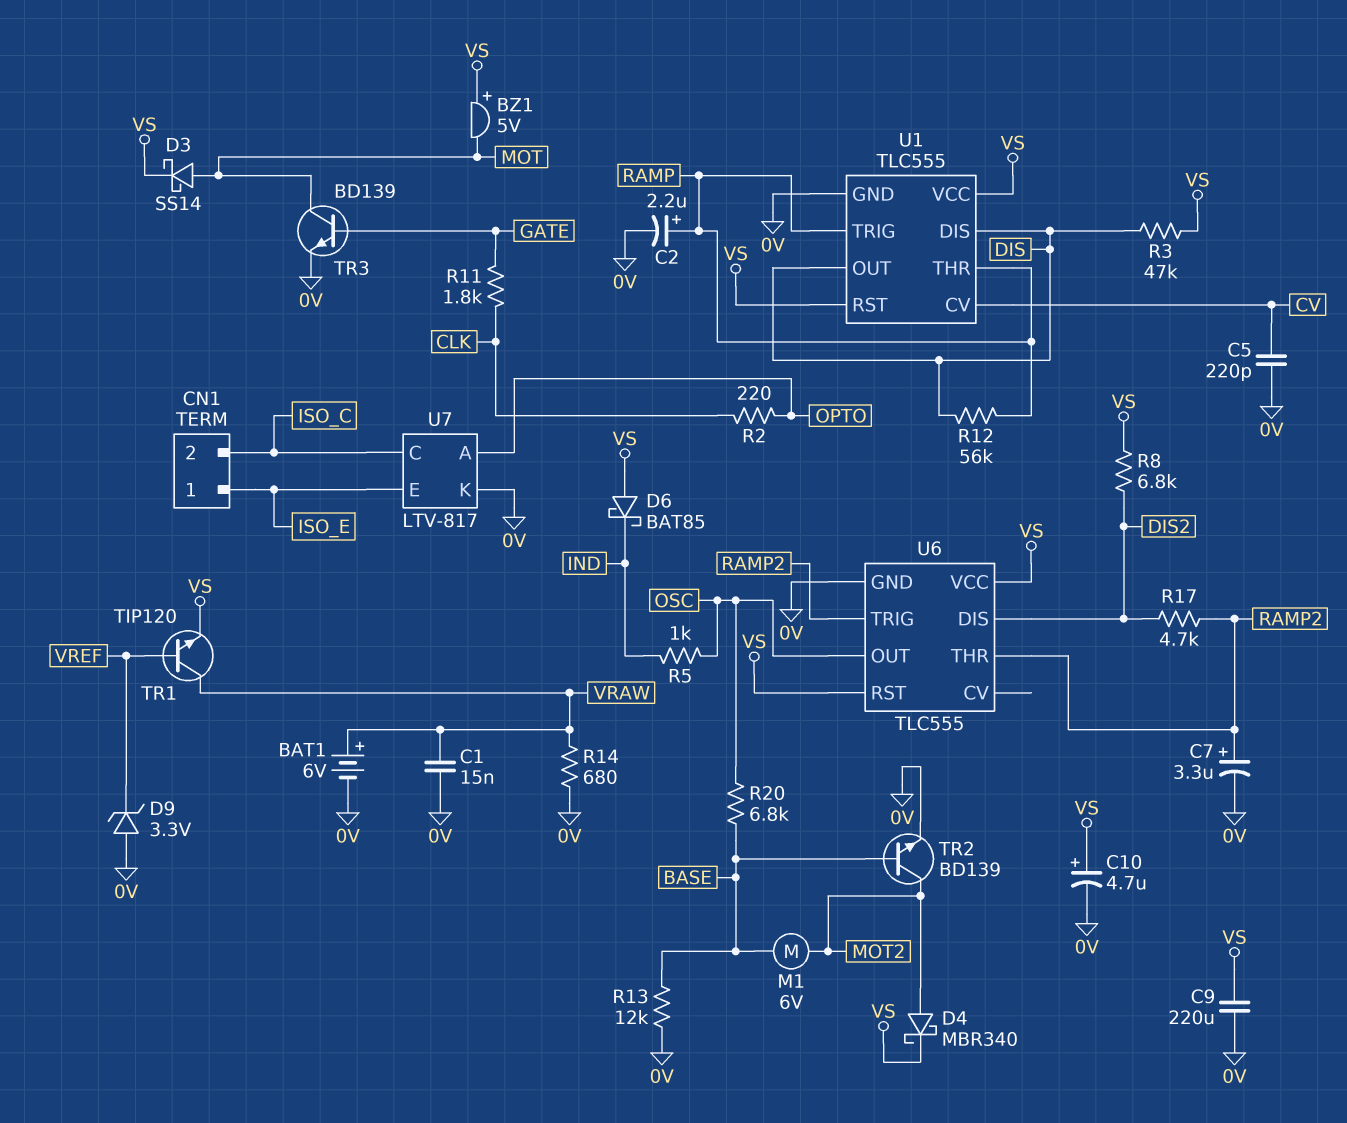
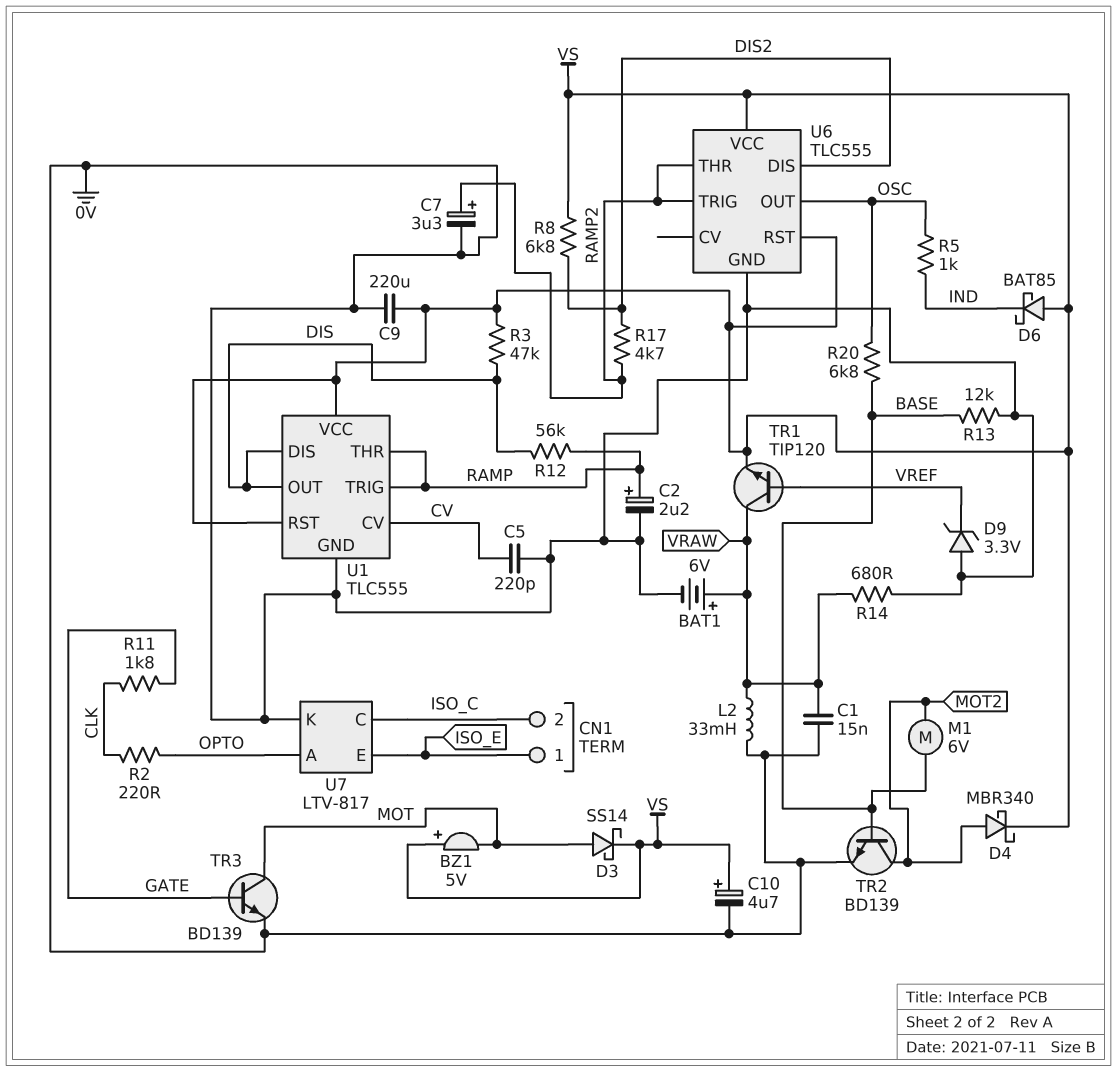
L2: none -> 33mH (0V, VRAW)

